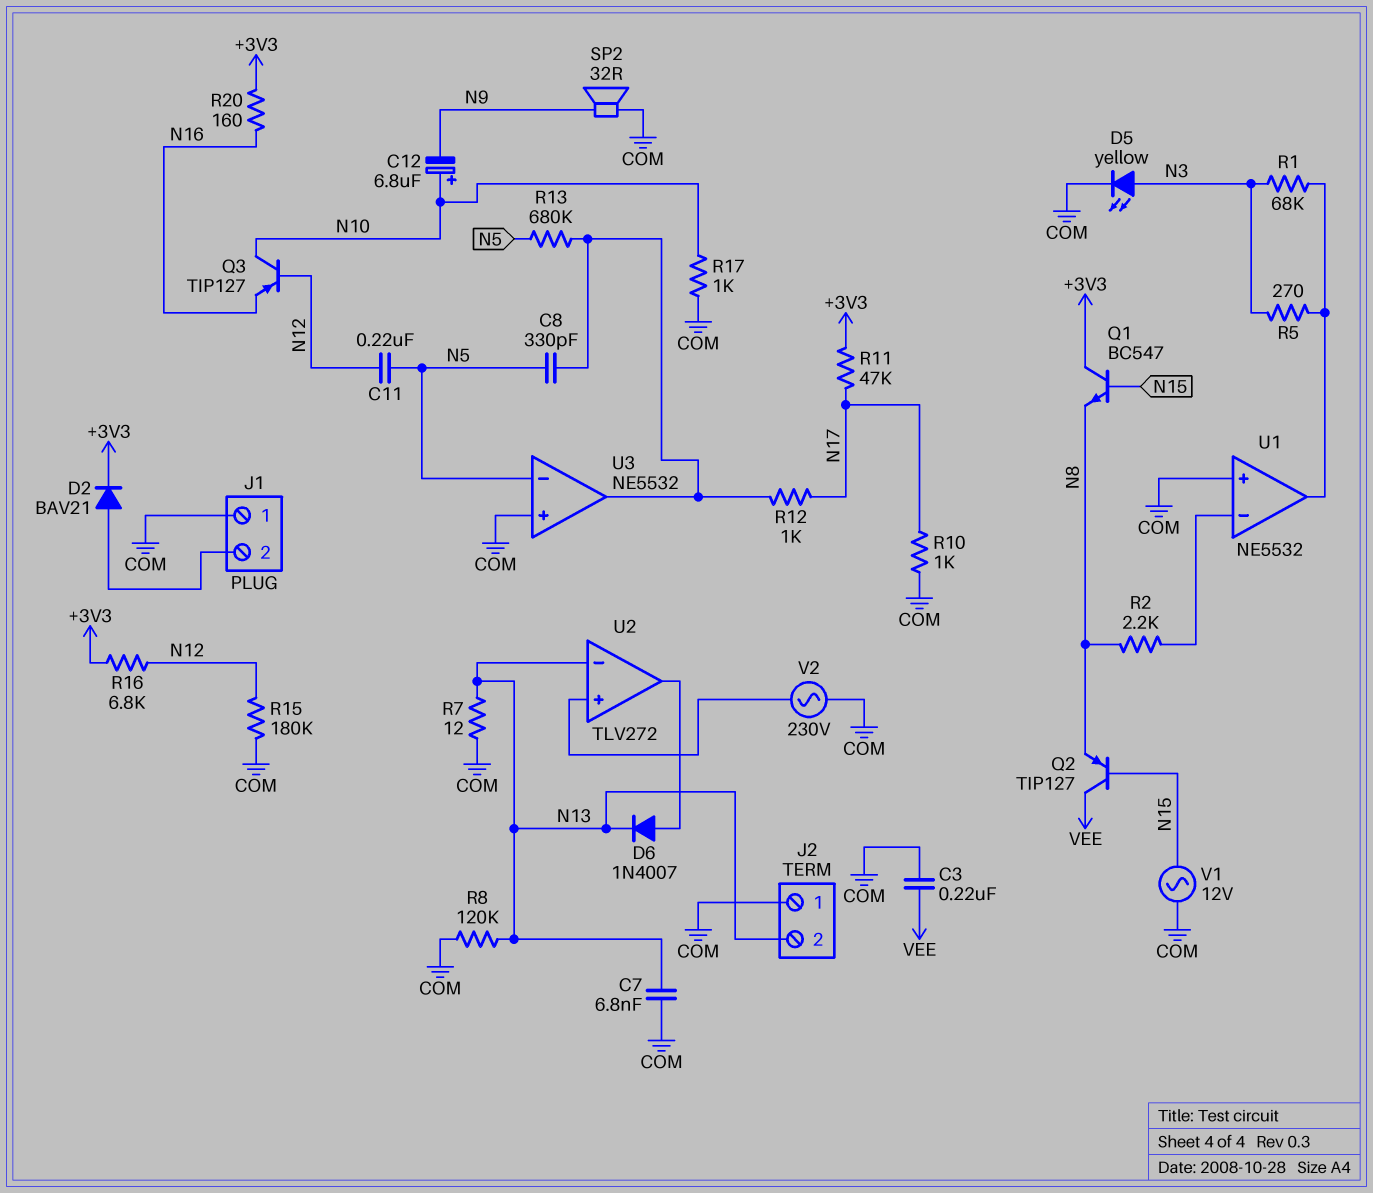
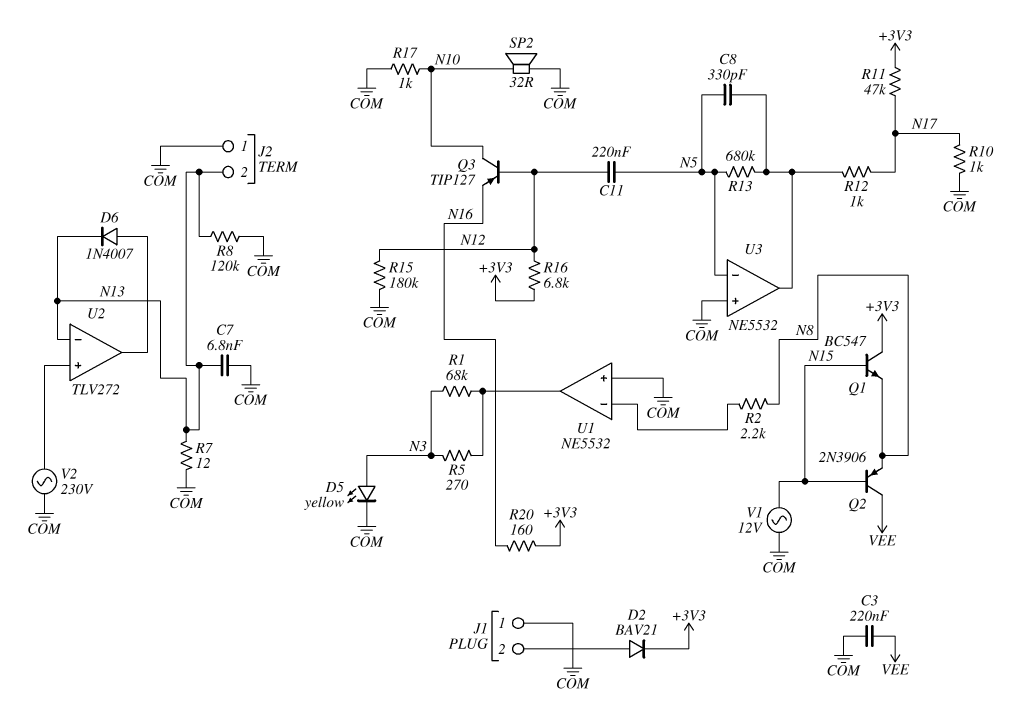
C12: 6.8uF (plus N10, minus N9) -> none
Q2: PNP TIP127 (B N15, C VEE, E N8) -> PNP 2N3906 (B N15, C VEE, E N8)
SP2: speaker 32R (COM, N9) -> speaker 32R (COM, N10)

